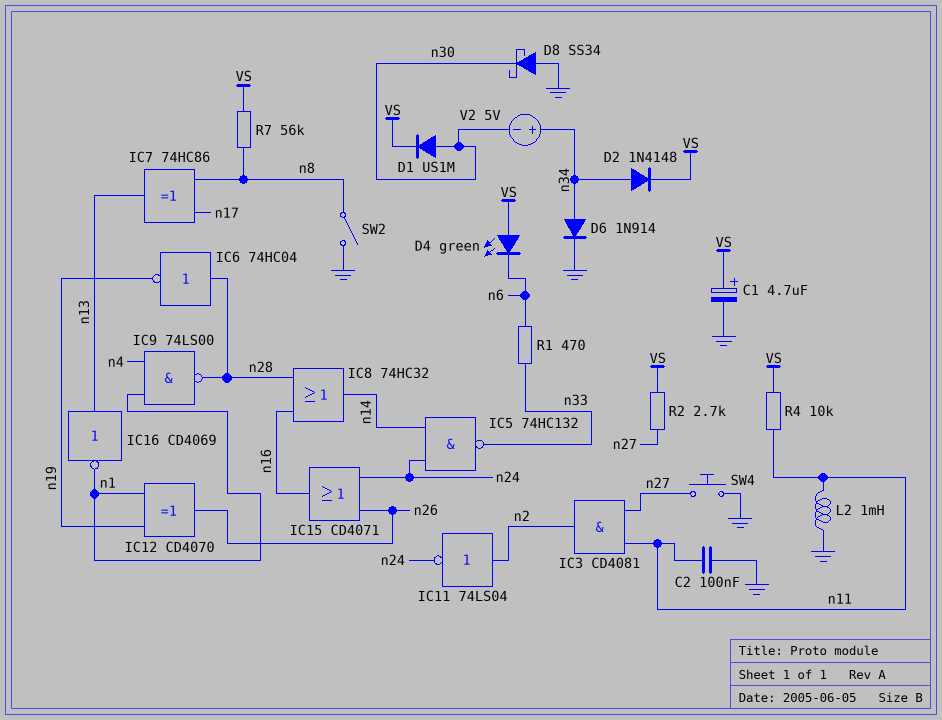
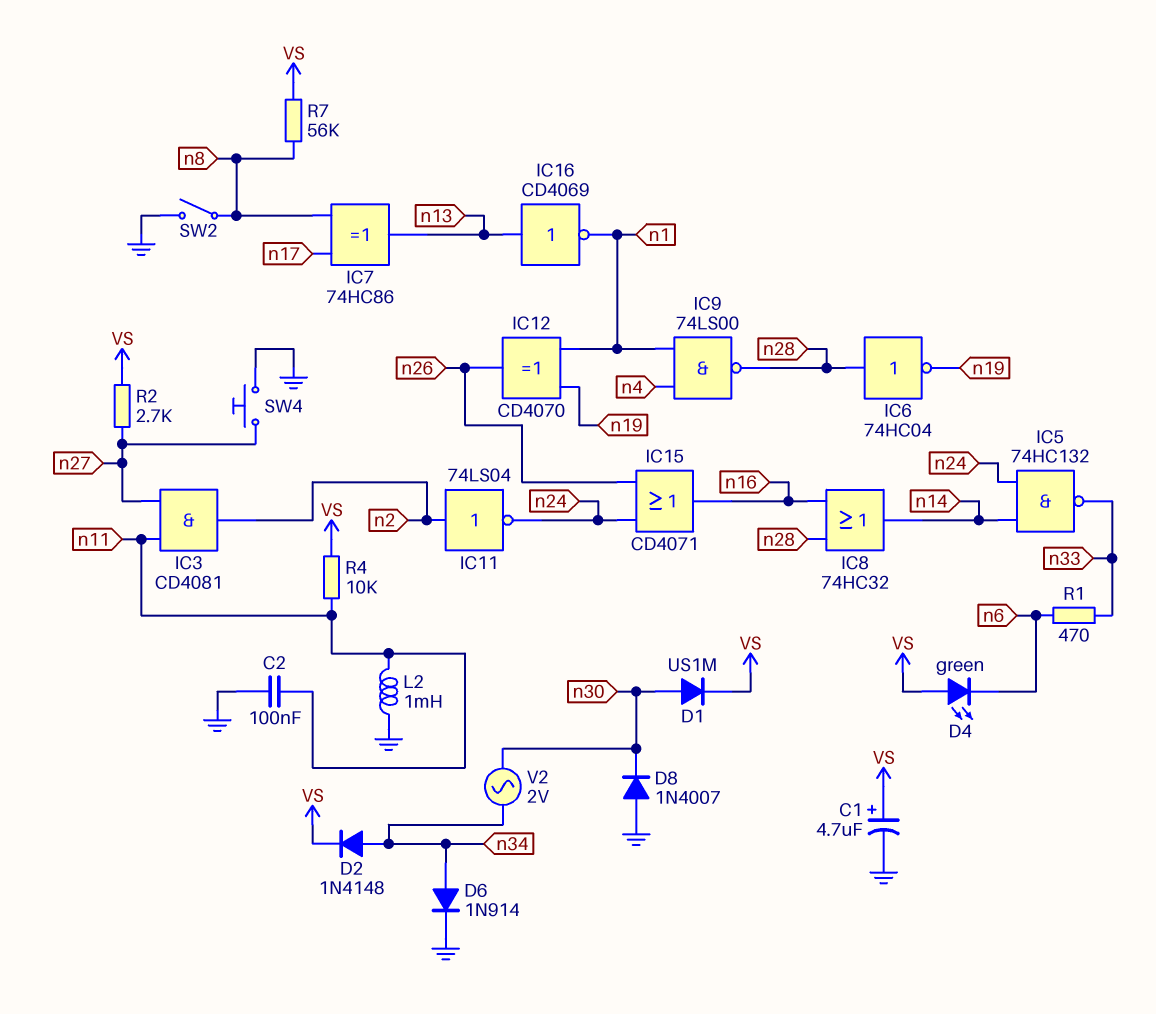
D8: schottky SS34 (A GND, K n30) -> diode 1N4007 (A GND, K n30)
V2: 5V (plus n34, minus n30) -> AC 2V (n30, n34)

